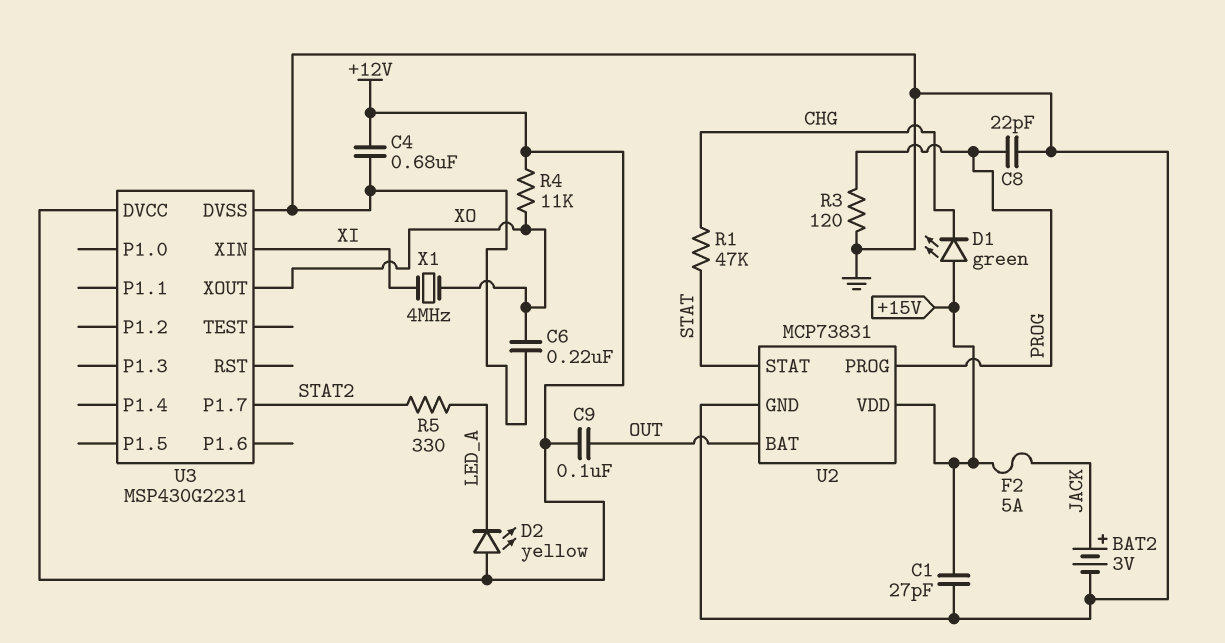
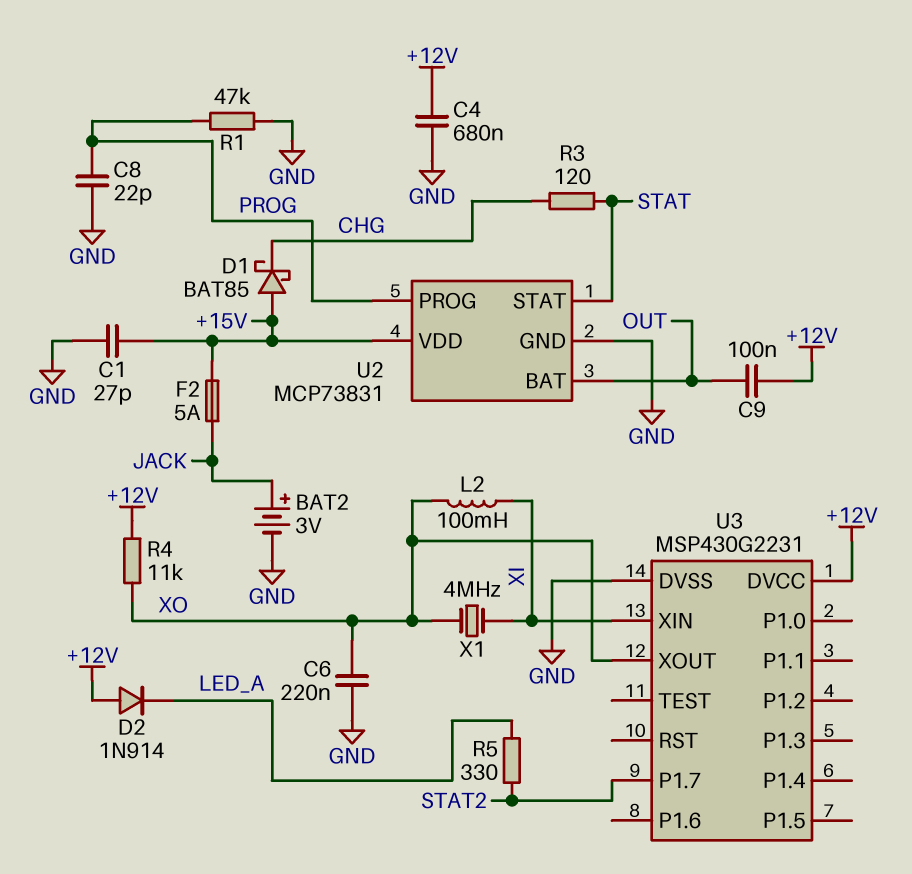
D1: LED green (A +15V, K CHG) -> schottky BAT85 (A +15V, K CHG)
D2: LED yellow (A +12V, K LED_A) -> diode 1N914 (A +12V, K LED_A)
L2: none -> 100mH (XI, XO)
R1: 47k (CHG, STAT) -> 47k (GND, PROG)
R3: 120 (GND, PROG) -> 120 (CHG, STAT)

